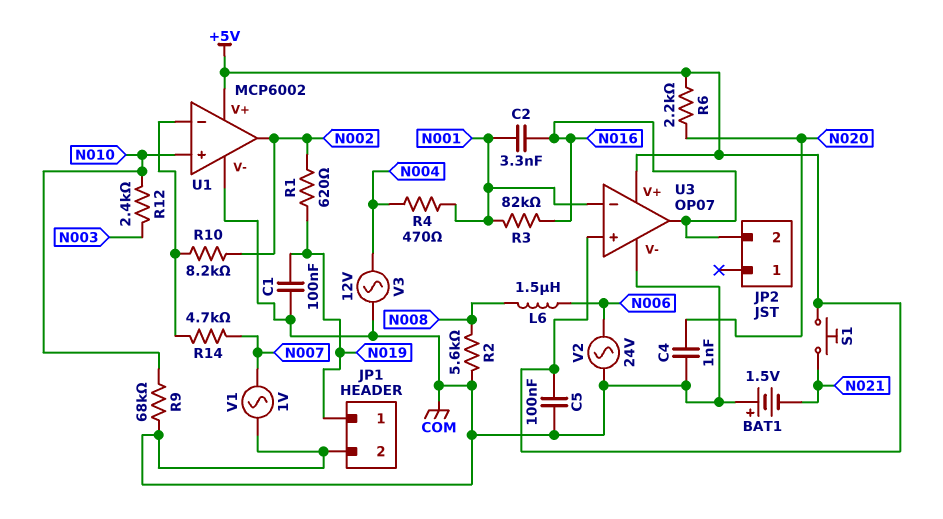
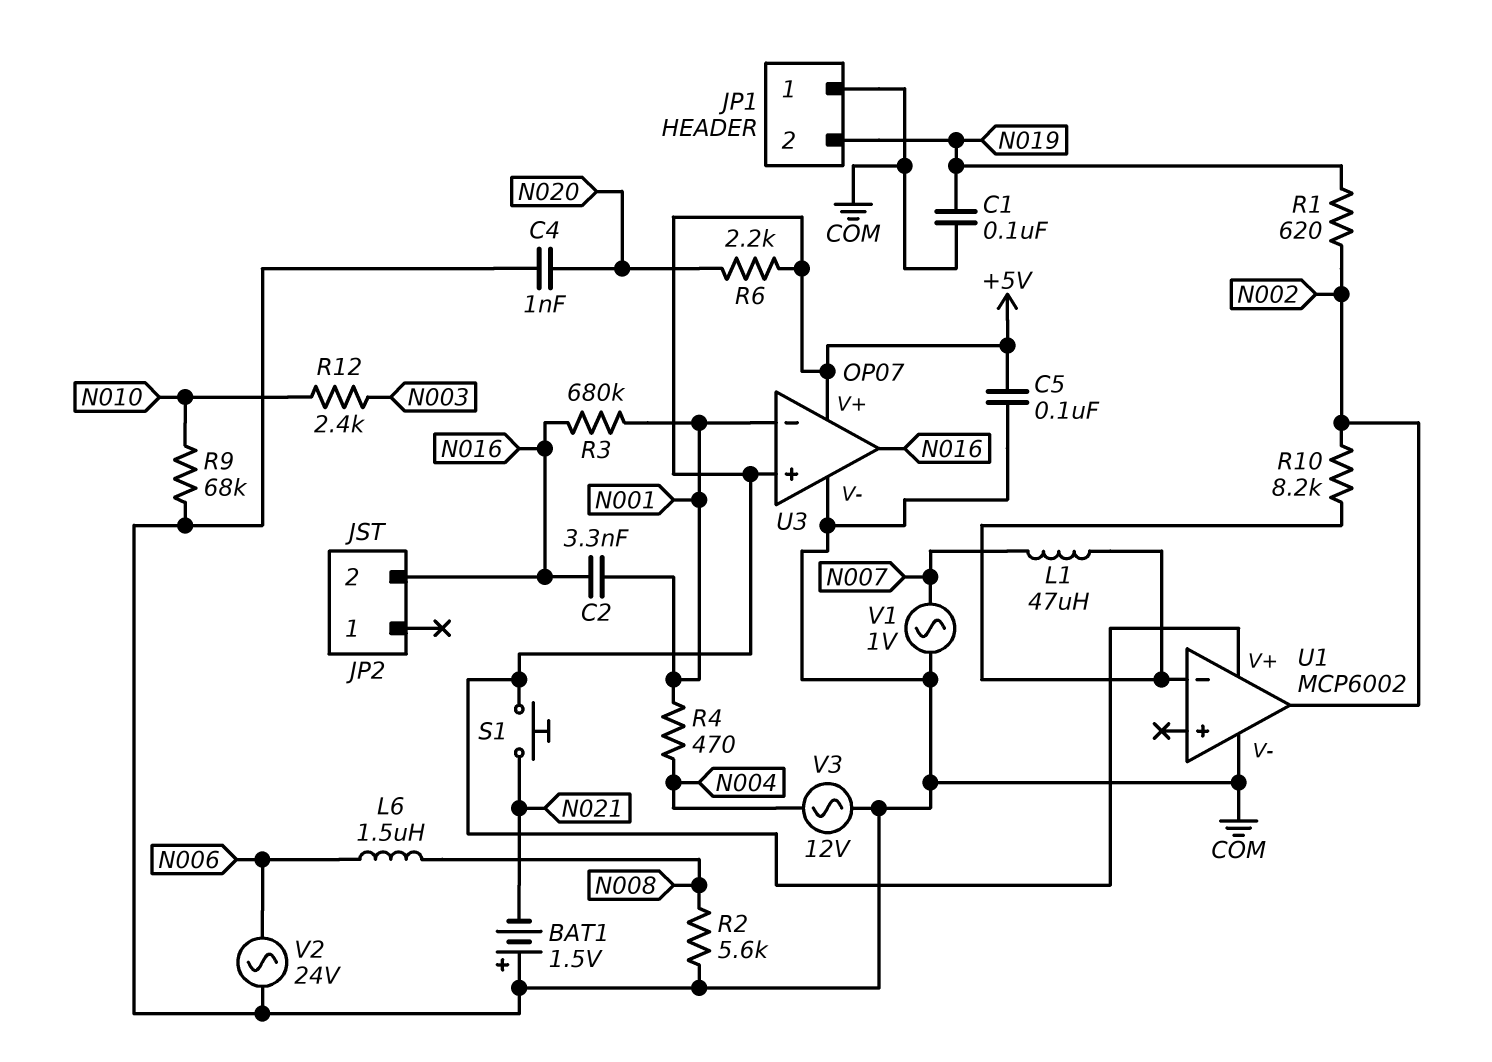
JP1 pin 1: N019 -> COM
JP1 pin 2: COM -> N019
L1: none -> 47uH (N007, U1/in-)
R3: 82k (N001, N016) -> 680k (N001, N016)
R14: 4.7k (N007, U1/in-) -> none
U1 pin in+: N010 -> none

